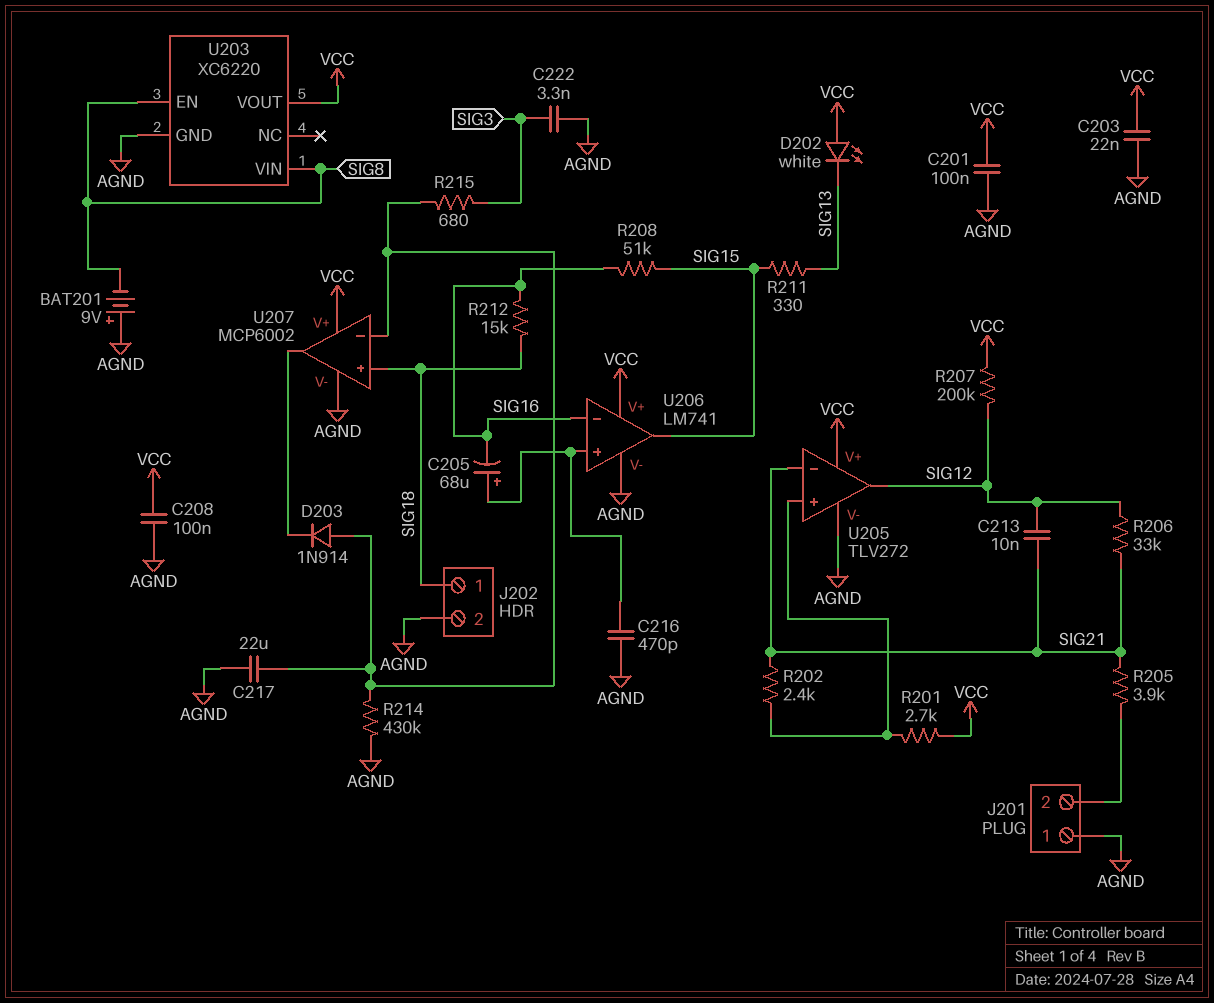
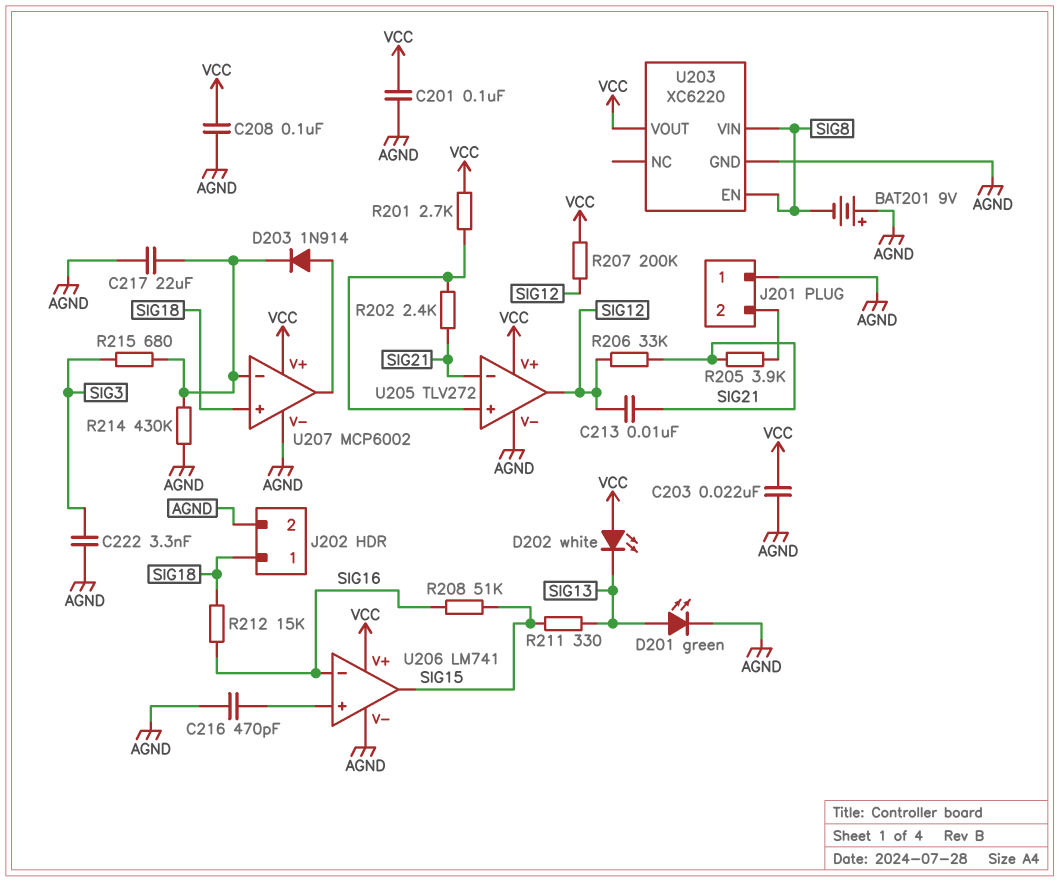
C205: 68uF (plus U206/in+, minus SIG16) -> none
D201: none -> LED green (A SIG13, K AGND)
D203: diode 1N914 (A U207/in-, K U207/out) -> diode 1N914 (A U207/out, K U207/in-)

